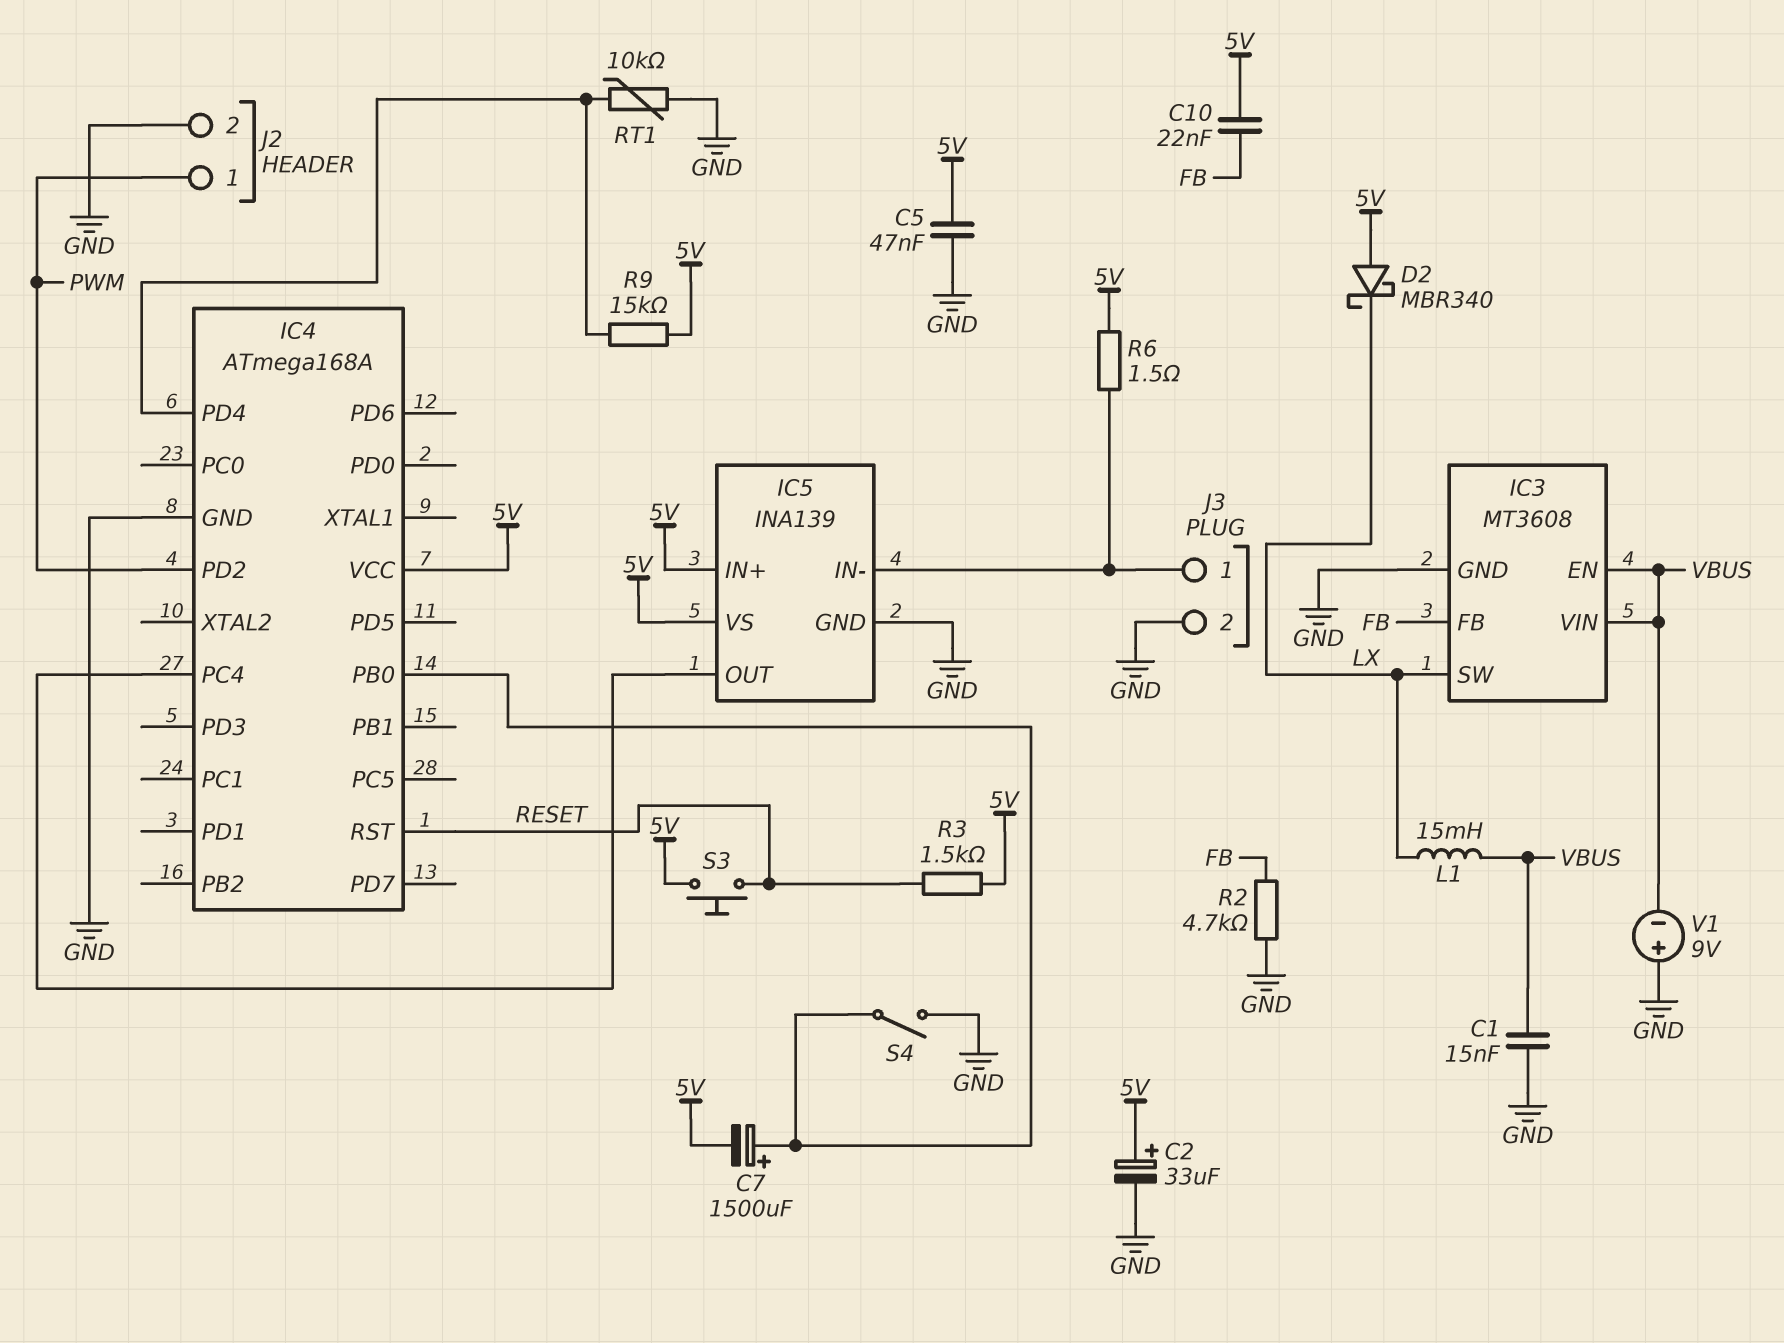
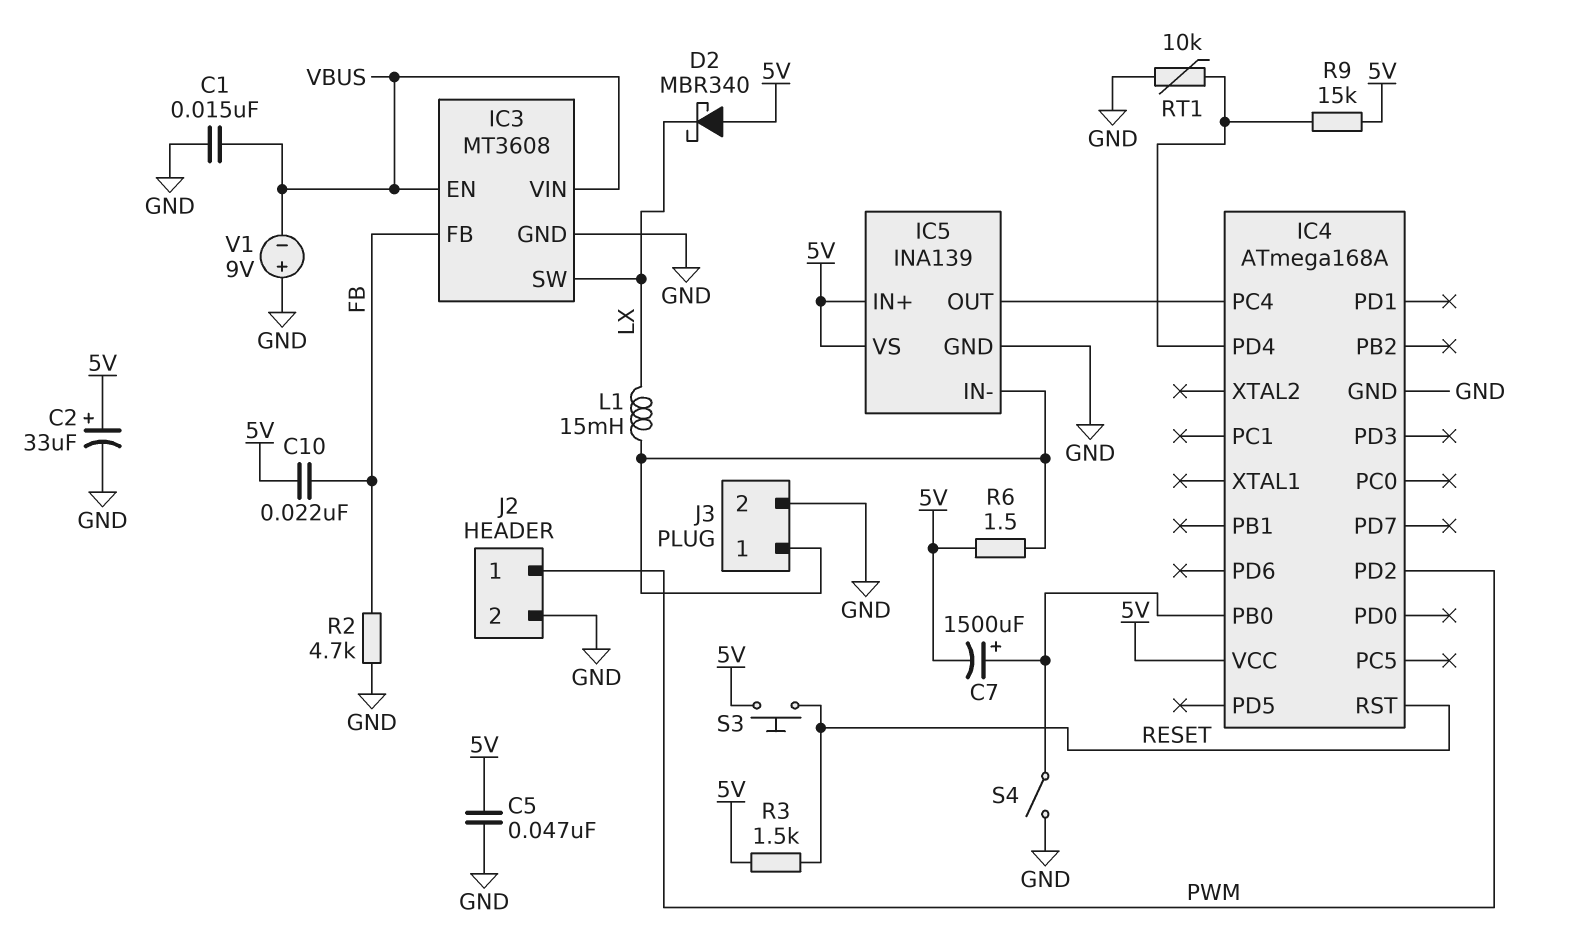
L1: 15mH (LX, VBUS) -> 15mH (IC5/IN-, LX)

